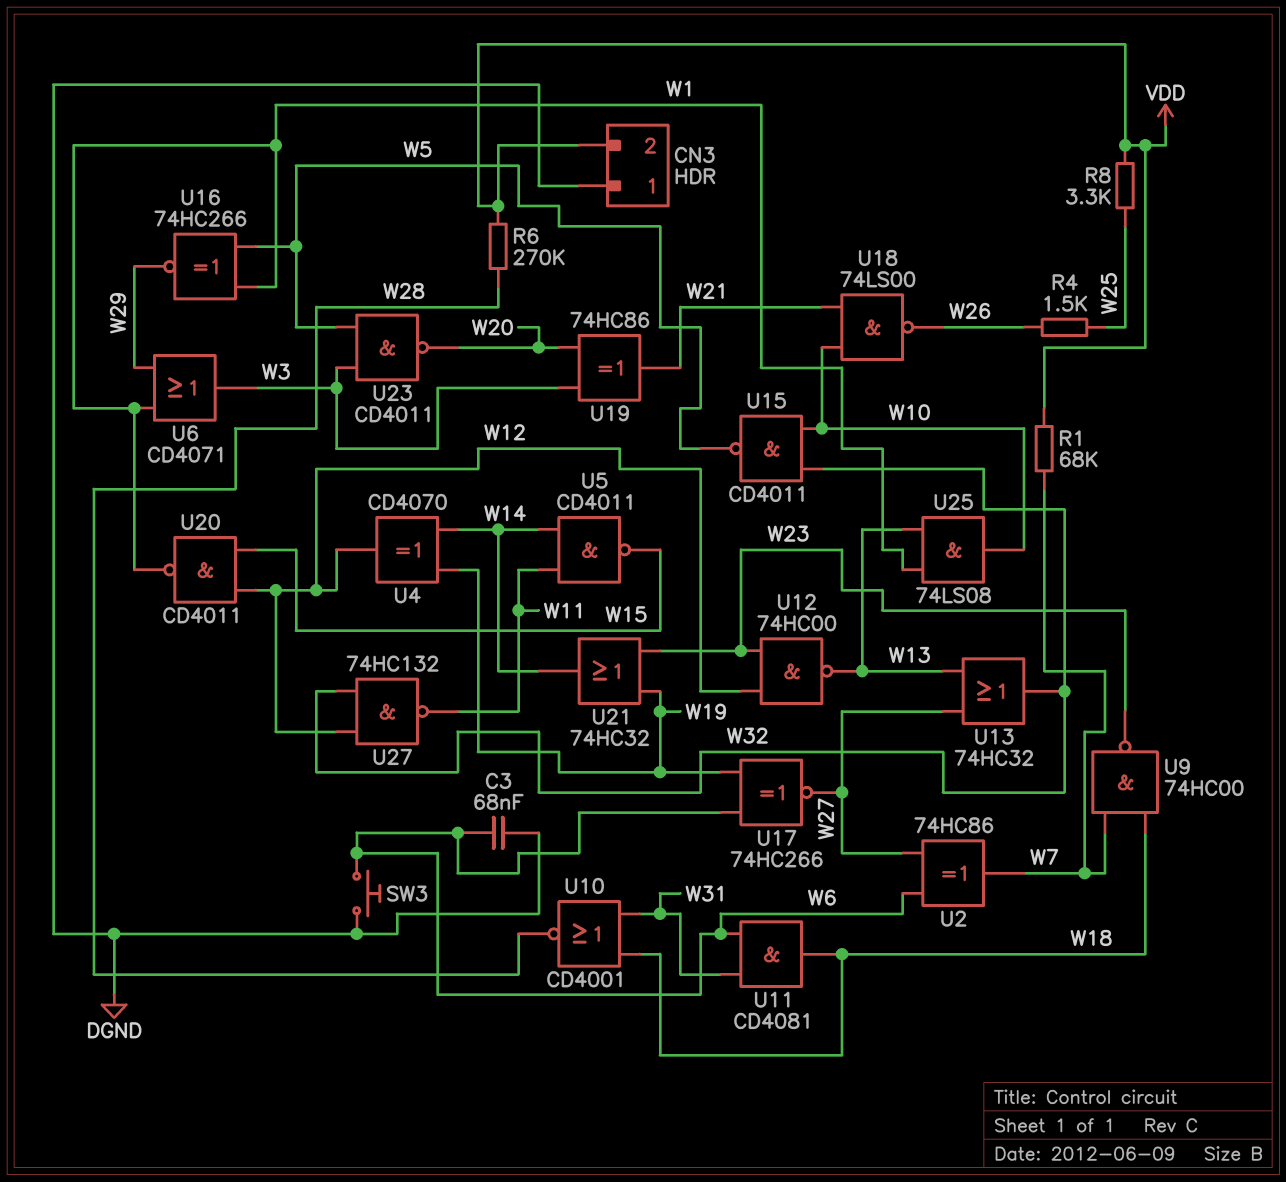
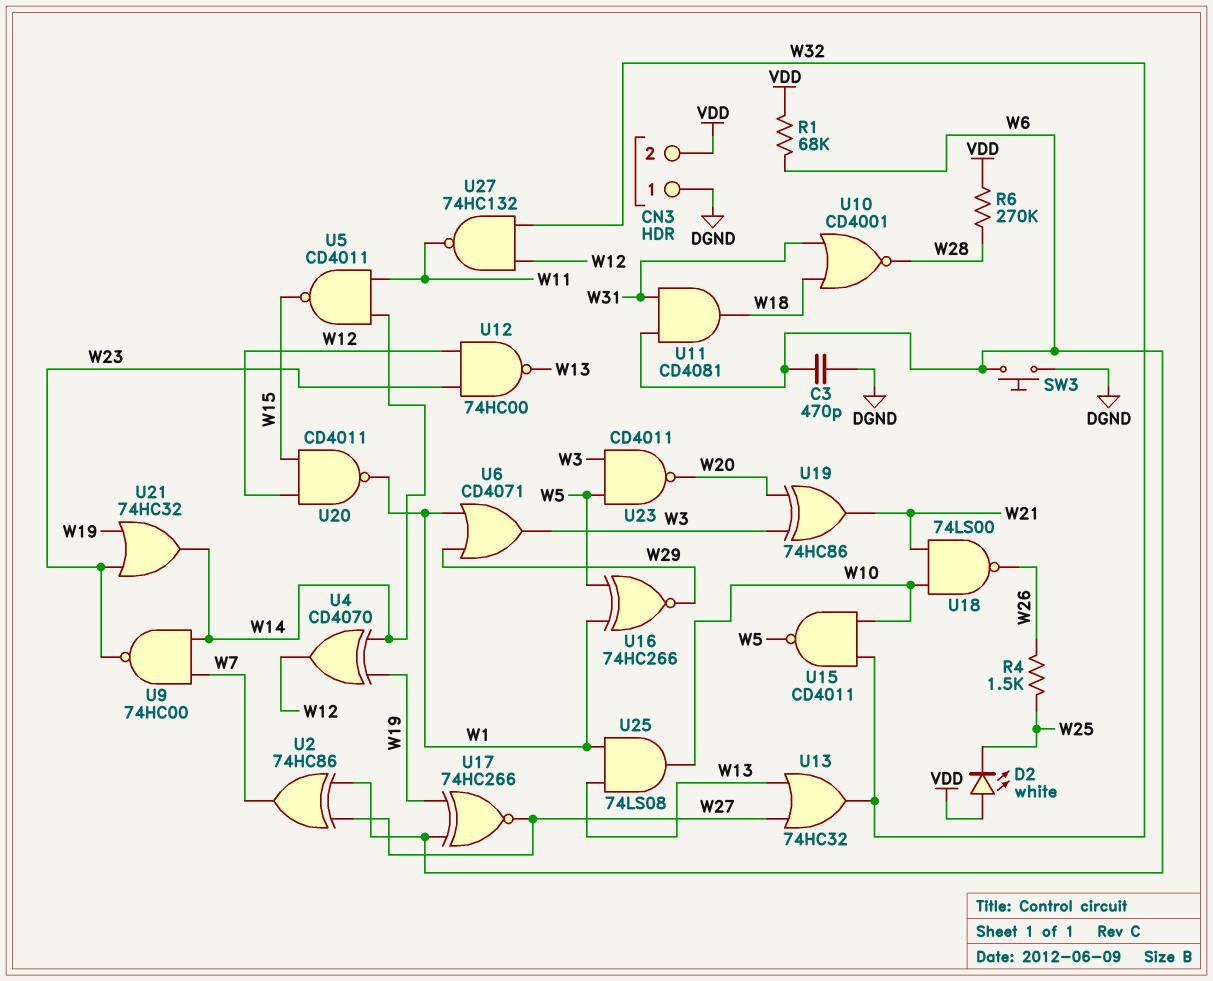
C3: 68nF (DGND, W6) -> 470pF (DGND, W6)
D2: none -> LED white (A VDD, K W25)
R1: 68k (VDD, W7) -> 68k (VDD, W6)
R8: 3.3k (VDD, W25) -> none
U9: NAND 74HC00 (in W7, in W18, out W23) -> NAND 74HC00 (in W7, in W14, out W23)

